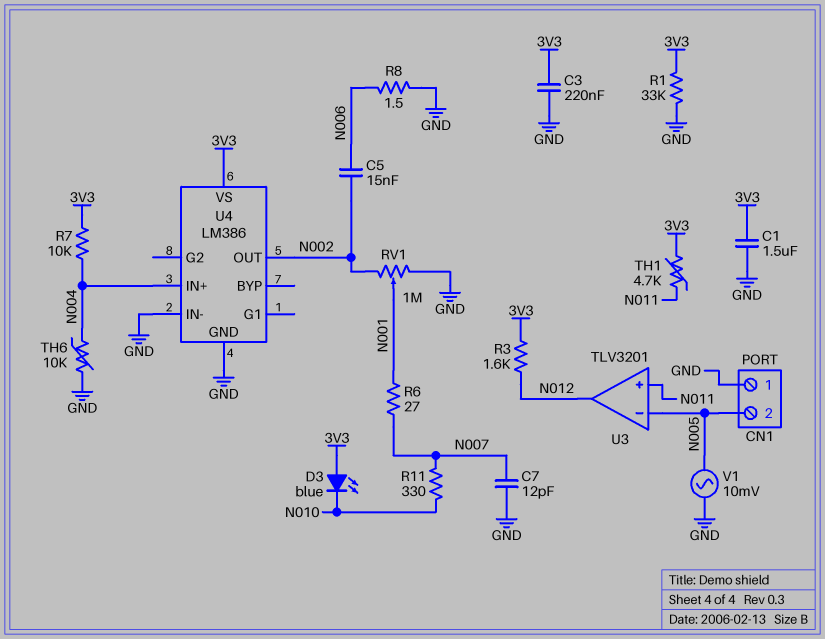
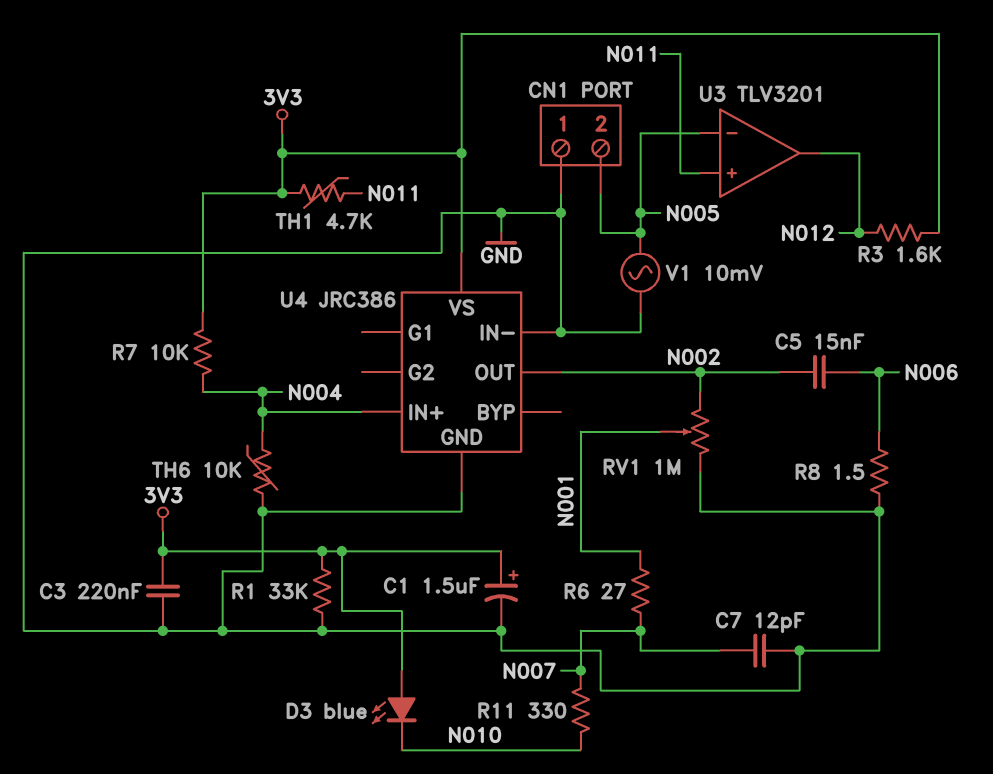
C1: 1.5uF (3V3, GND) -> 1.5uF (plus 3V3, minus GND)
U4: LM386 -> JRC386

